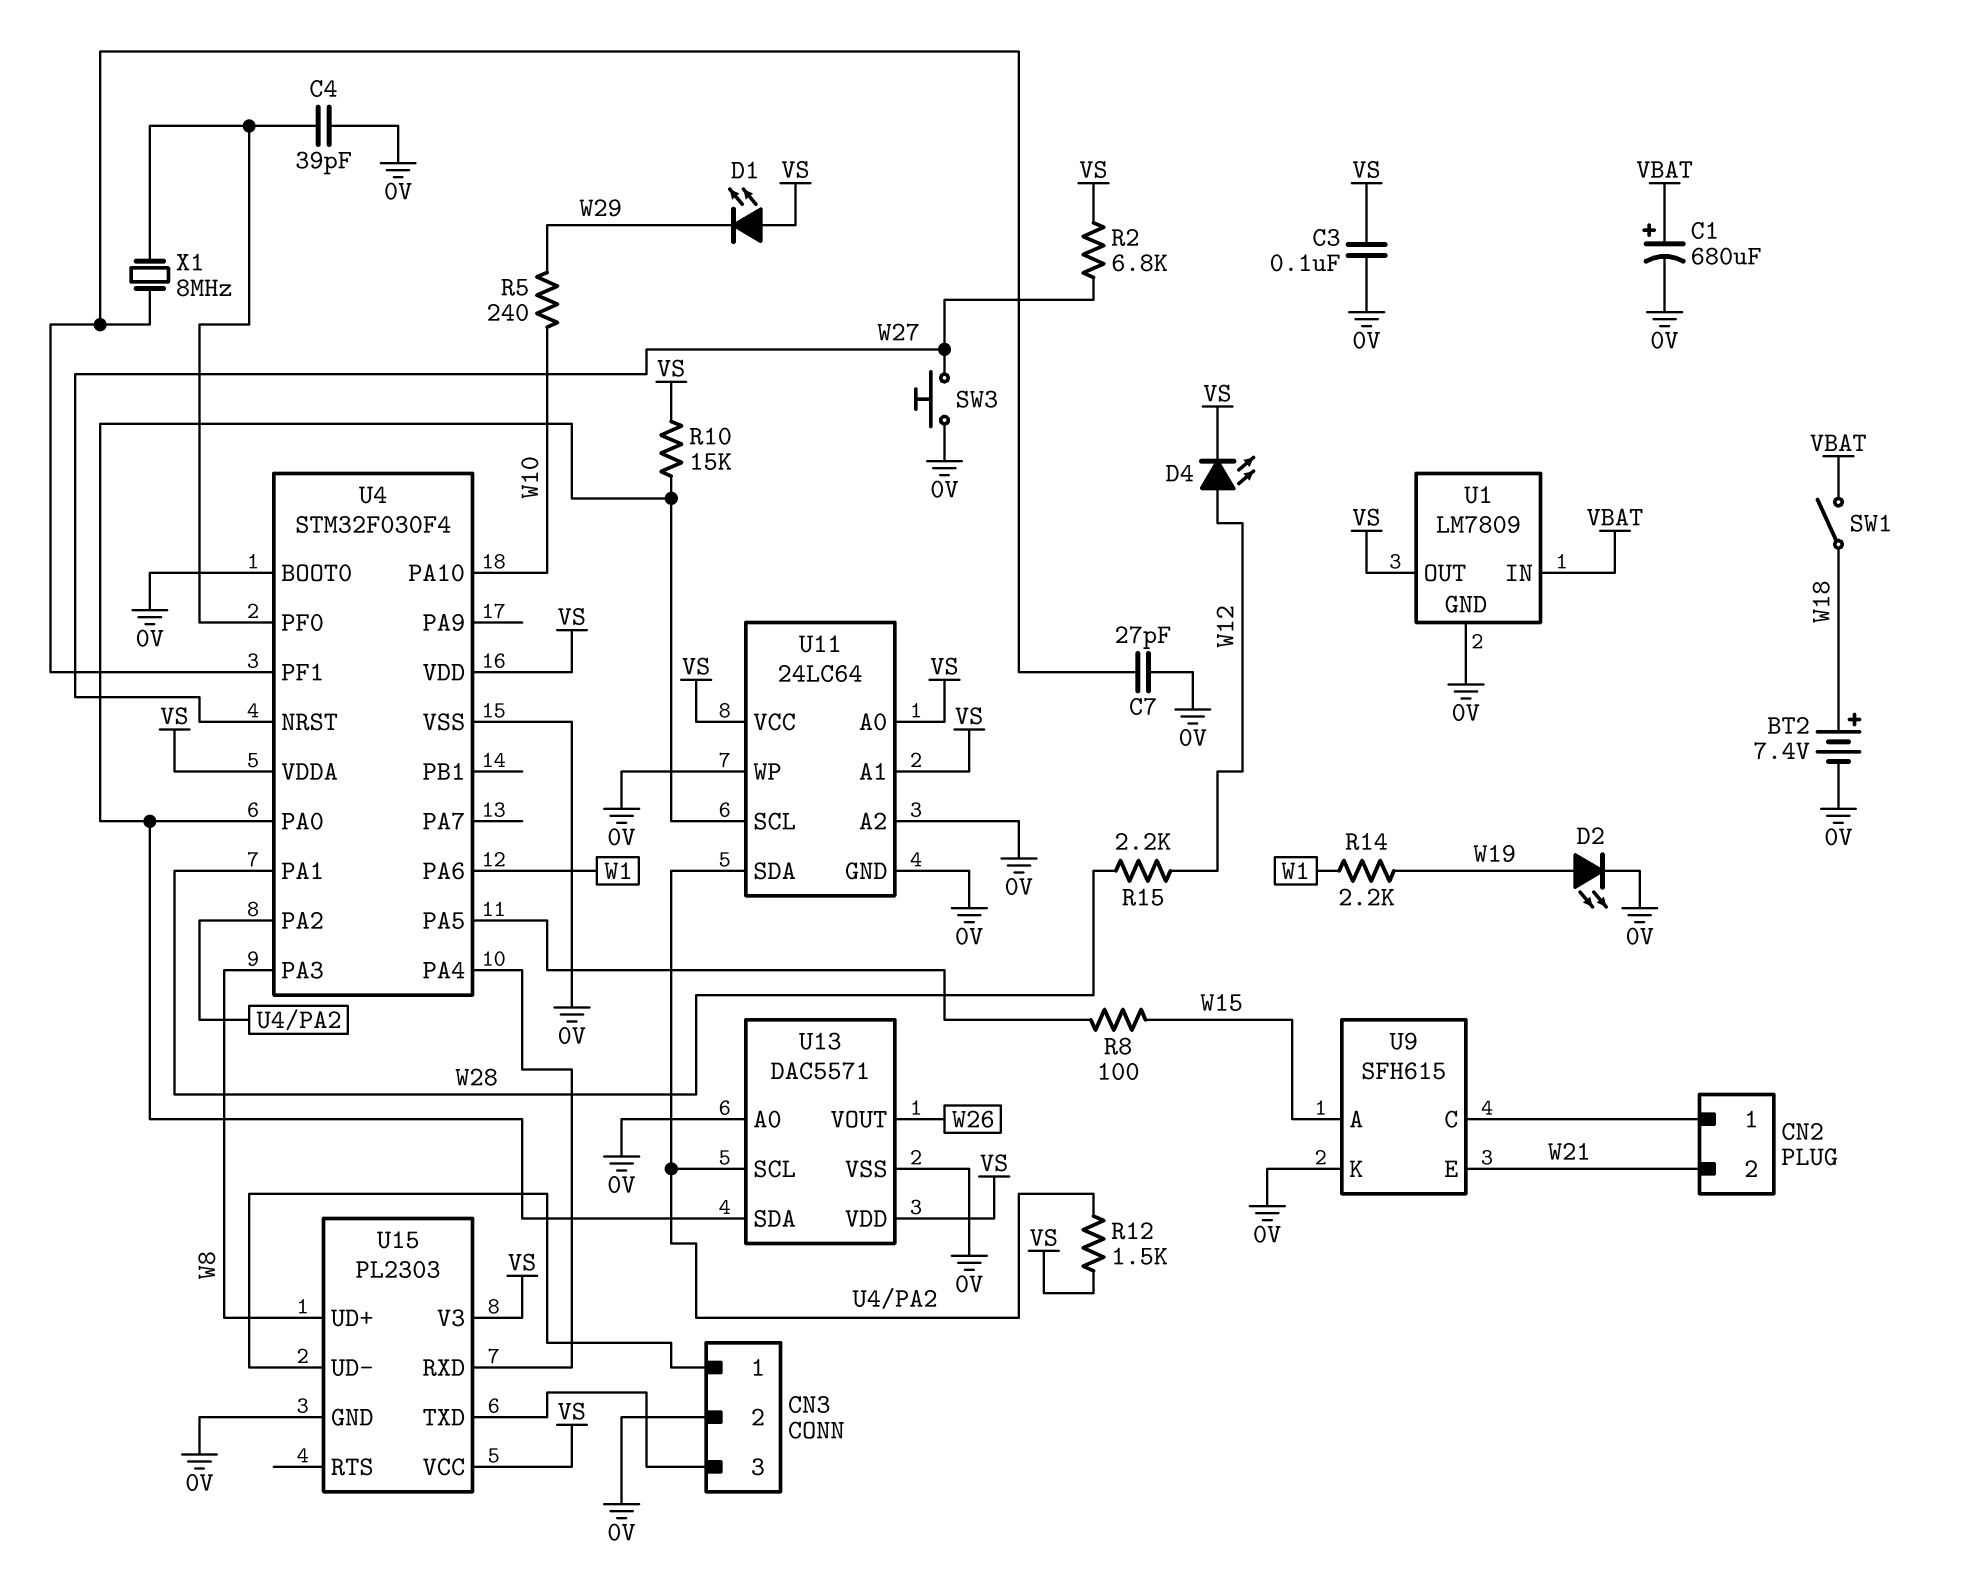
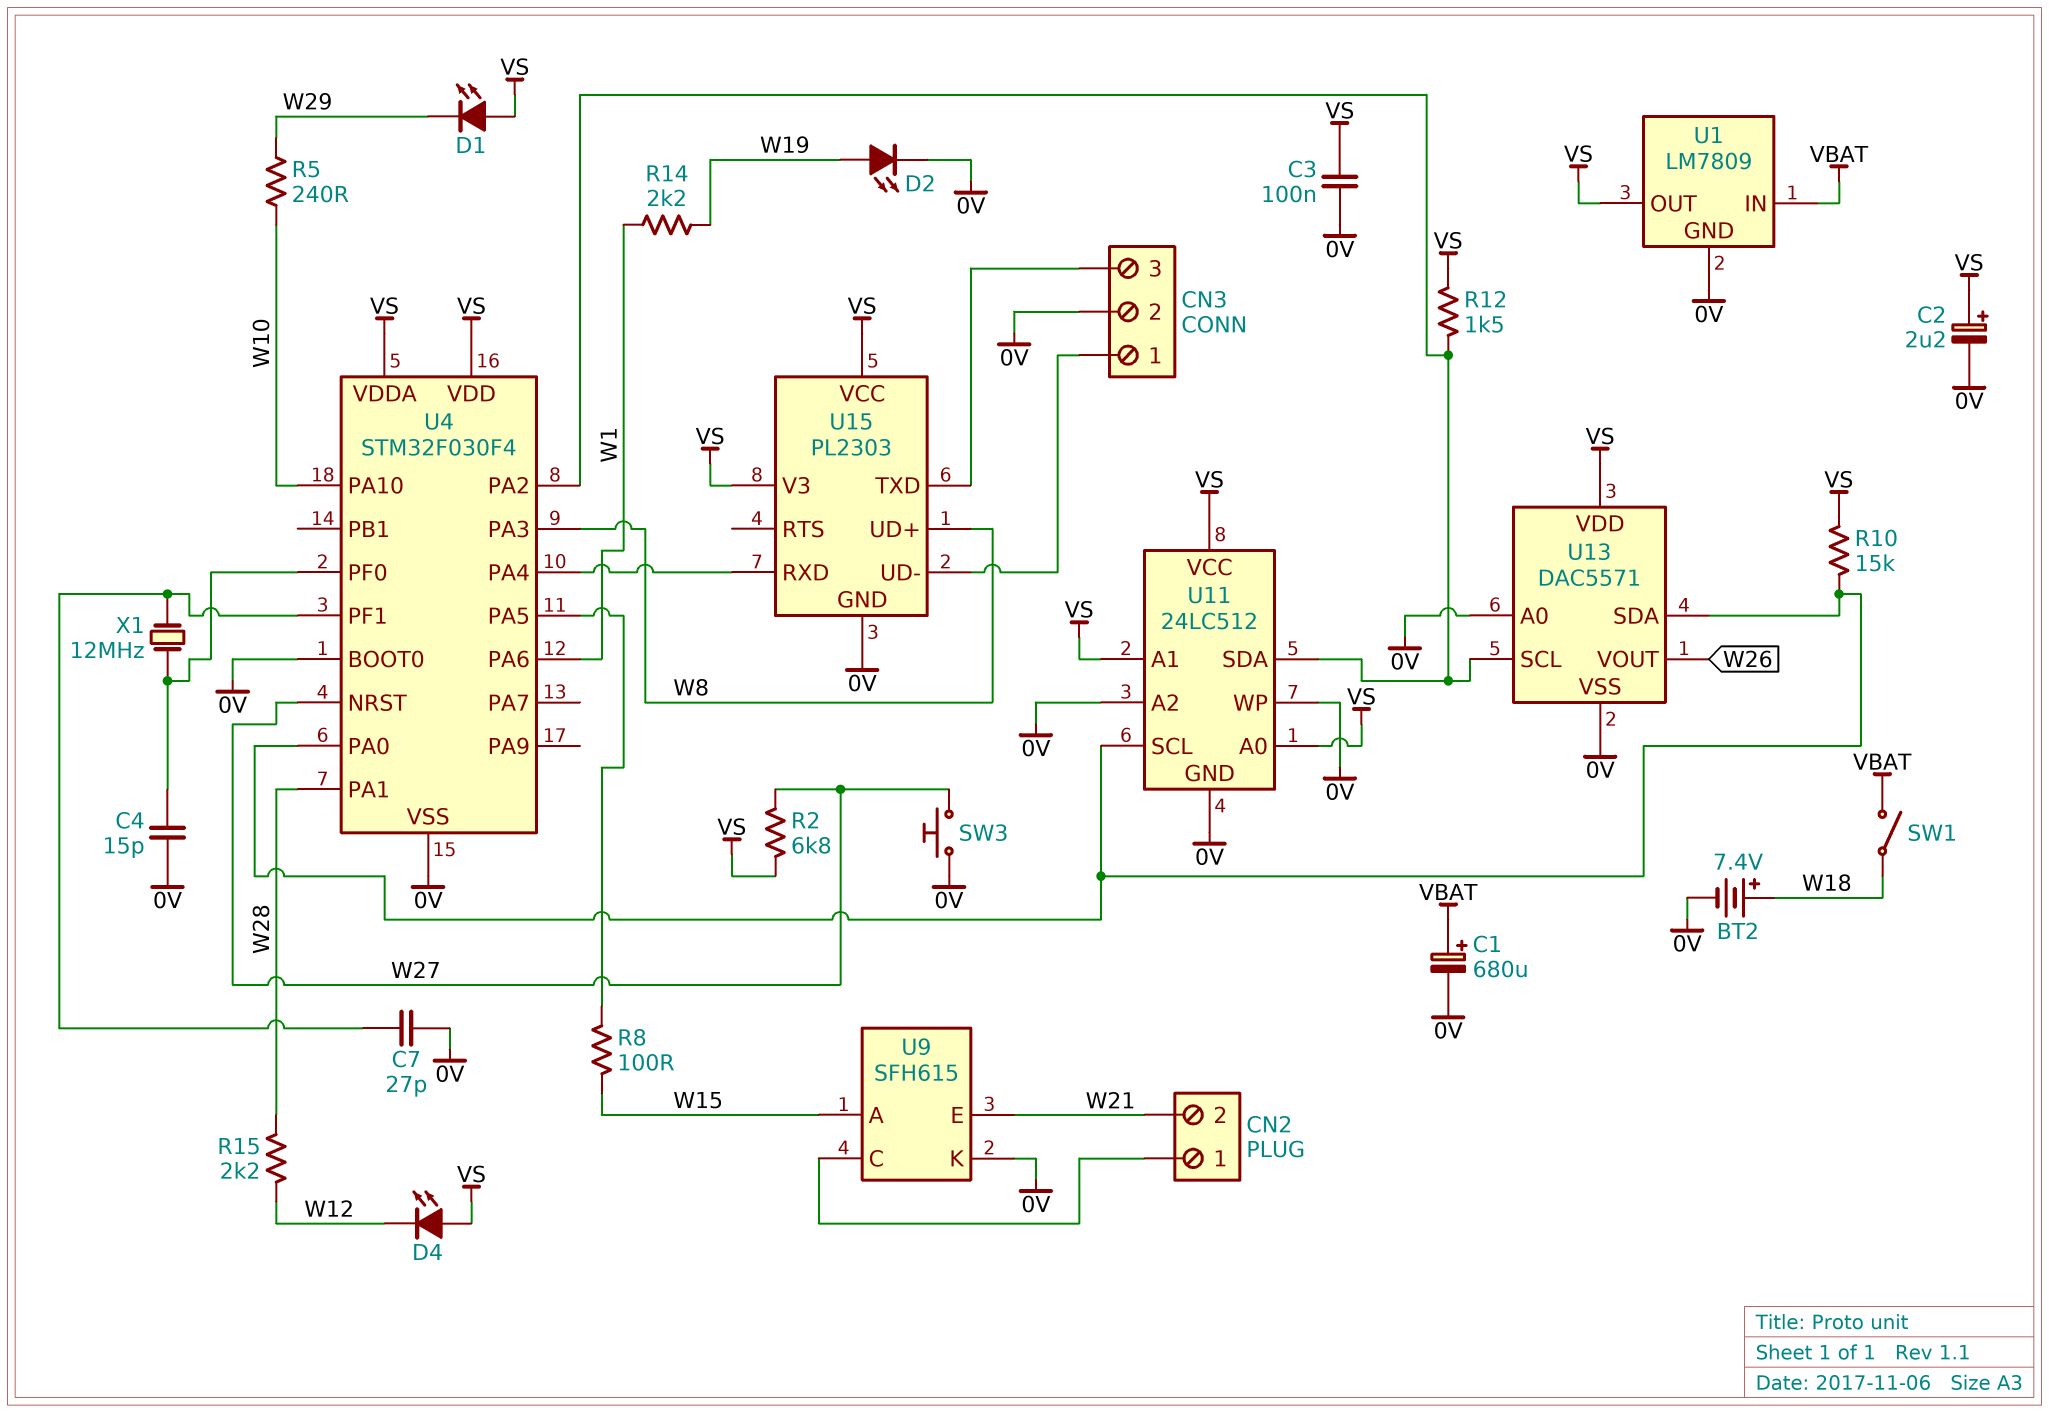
C2: none -> 2.2uF (plus VS, minus 0V)
C4: 39pF (0V, U4/PF0) -> 15pF (0V, U4/PF0)
D4: LED (A W12, K VS) -> LED (A VS, K W12)
U11: 24LC64 -> 24LC512
X1: 8MHz (U4/PF0, U4/PF1) -> 12MHz (U4/PF0, U4/PF1)

